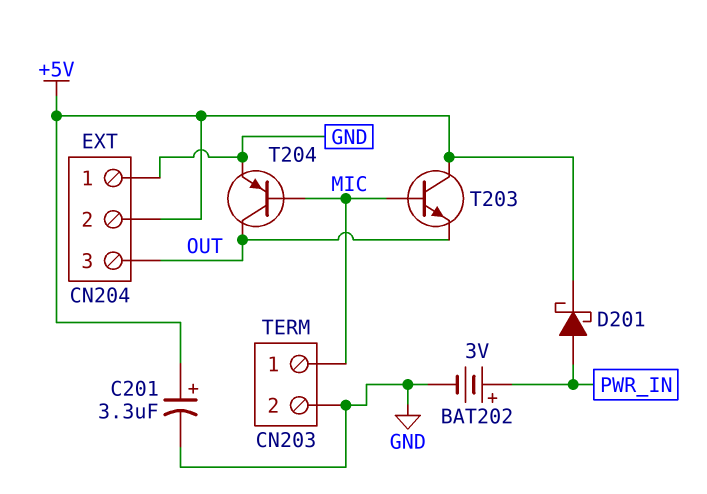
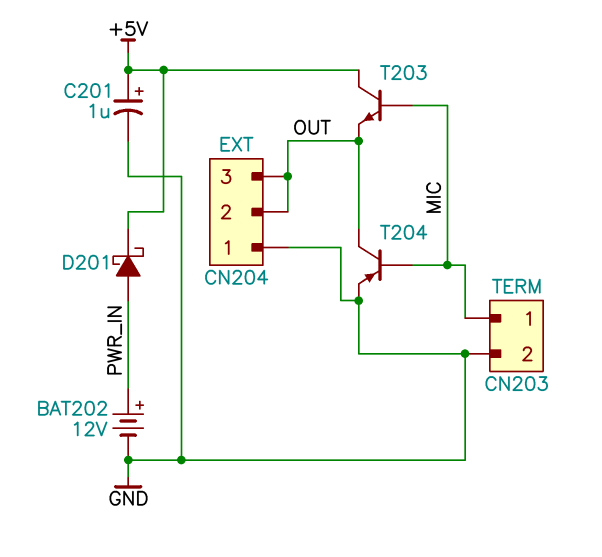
BAT202: 3V (plus PWR_IN, minus GND) -> 12V (plus PWR_IN, minus GND)
C201: 3.3uF (plus +5V, minus GND) -> 1uF (plus +5V, minus GND)
CN204 pin 2: +5V -> OUT

